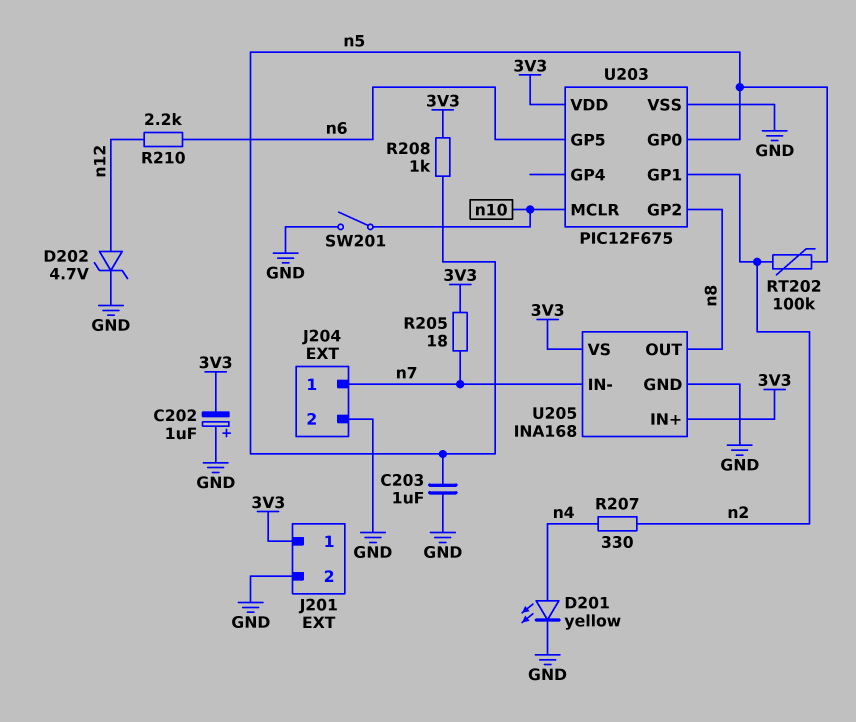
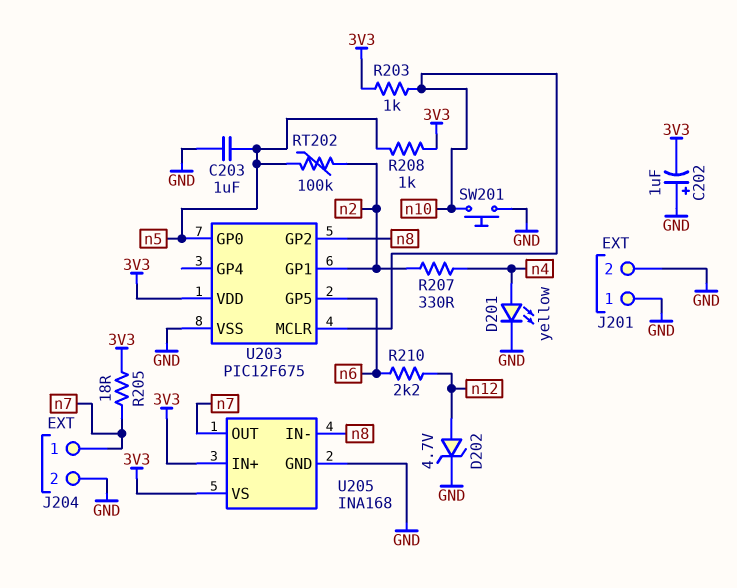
J201 pin 1: 3V3 -> GND
R203: none -> 1k (3V3, n10)
SW201: switch (GND, n10) -> button (GND, n10)
U205 pin IN-: n7 -> n8
U205 pin OUT: n8 -> n7

